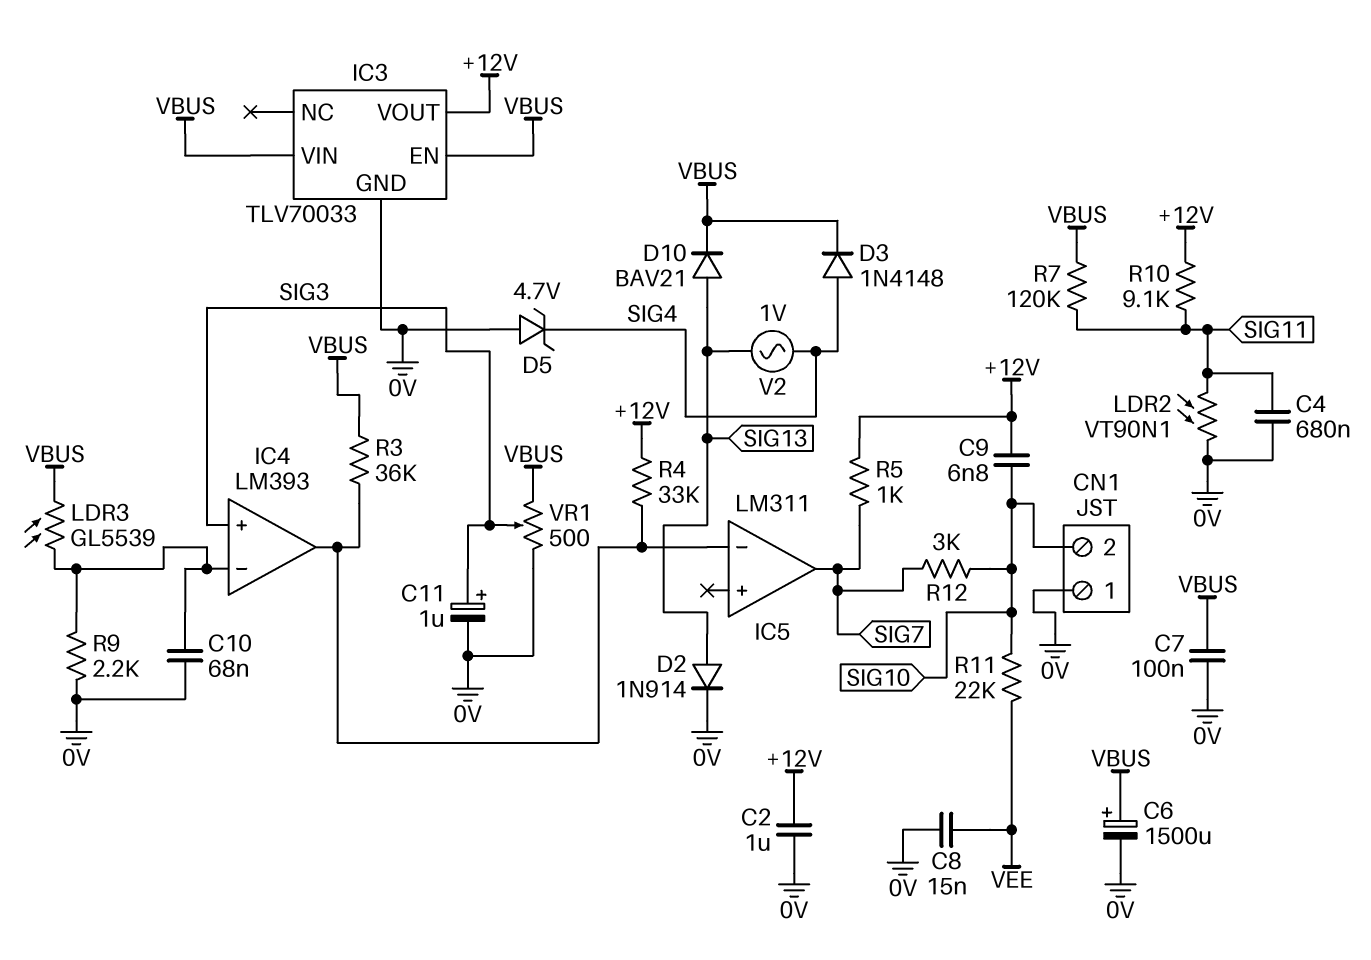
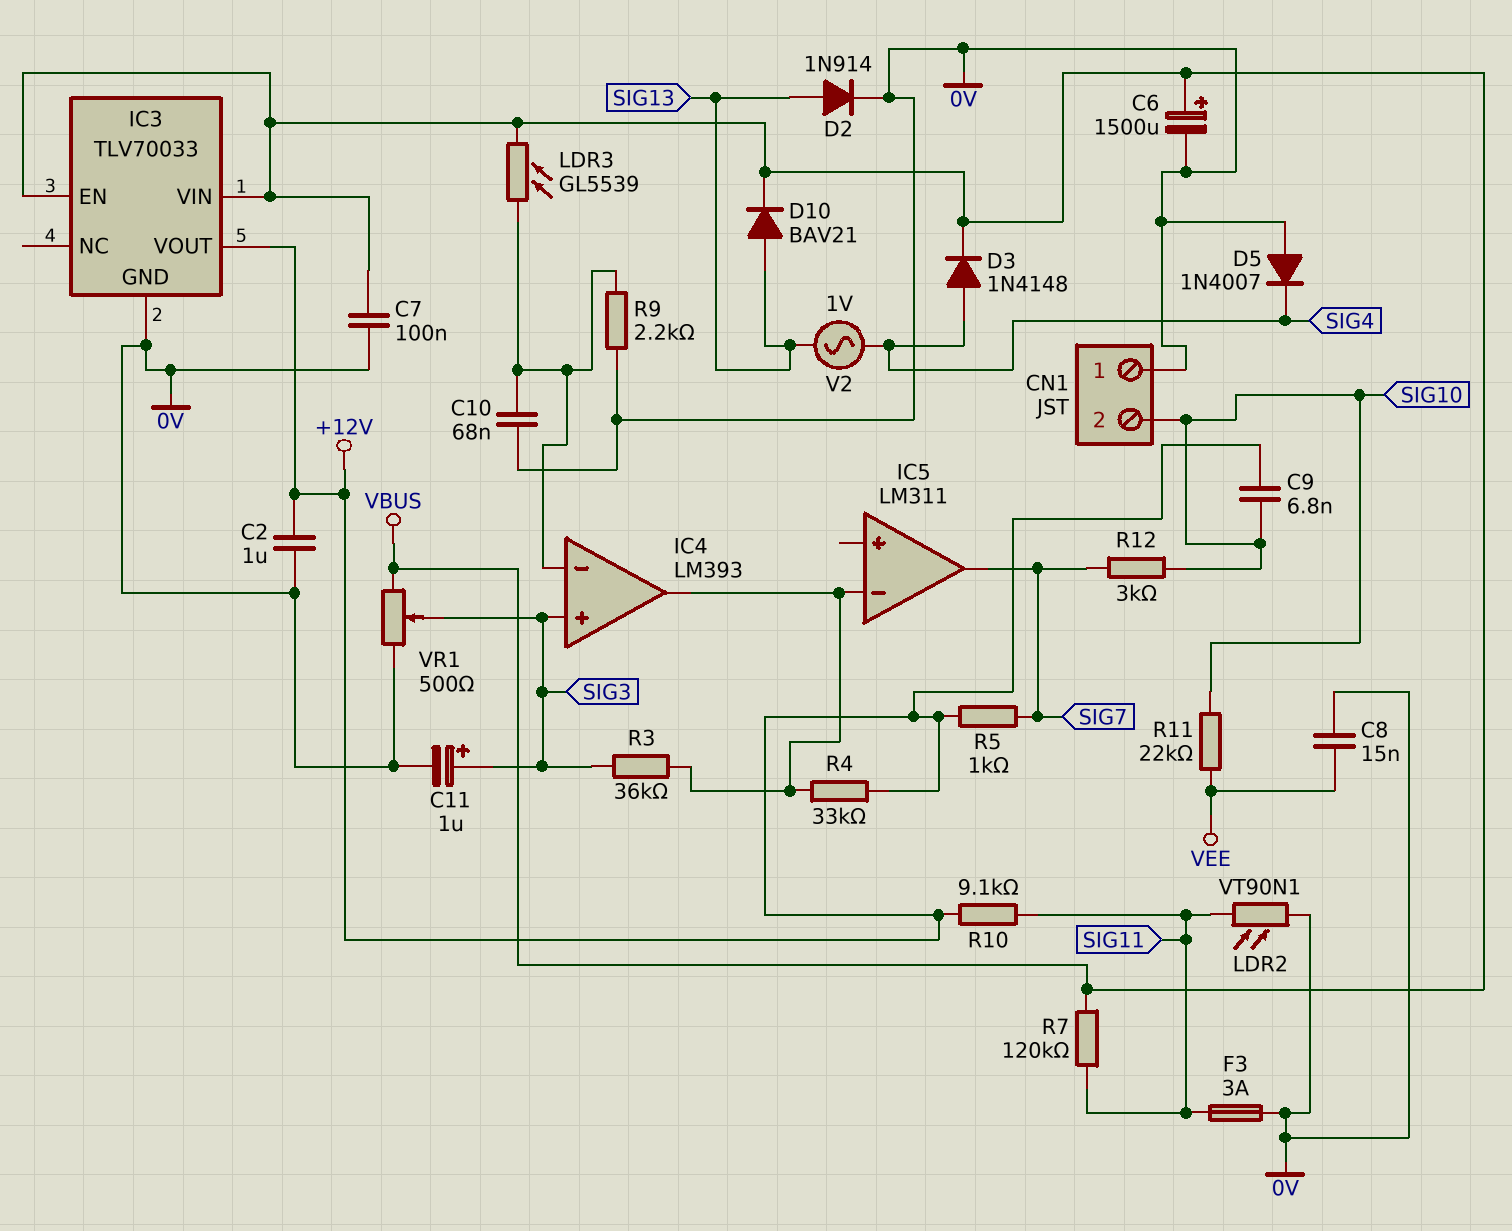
C4: 680nF (0V, SIG11) -> none
D5: zener 4.7V (A 0V, K SIG4) -> diode 1N4007 (A 0V, K SIG4)
F3: none -> 3A (0V, SIG11)
R3: 36k (IC4/out, VBUS) -> 36k (IC4/out, SIG3)

